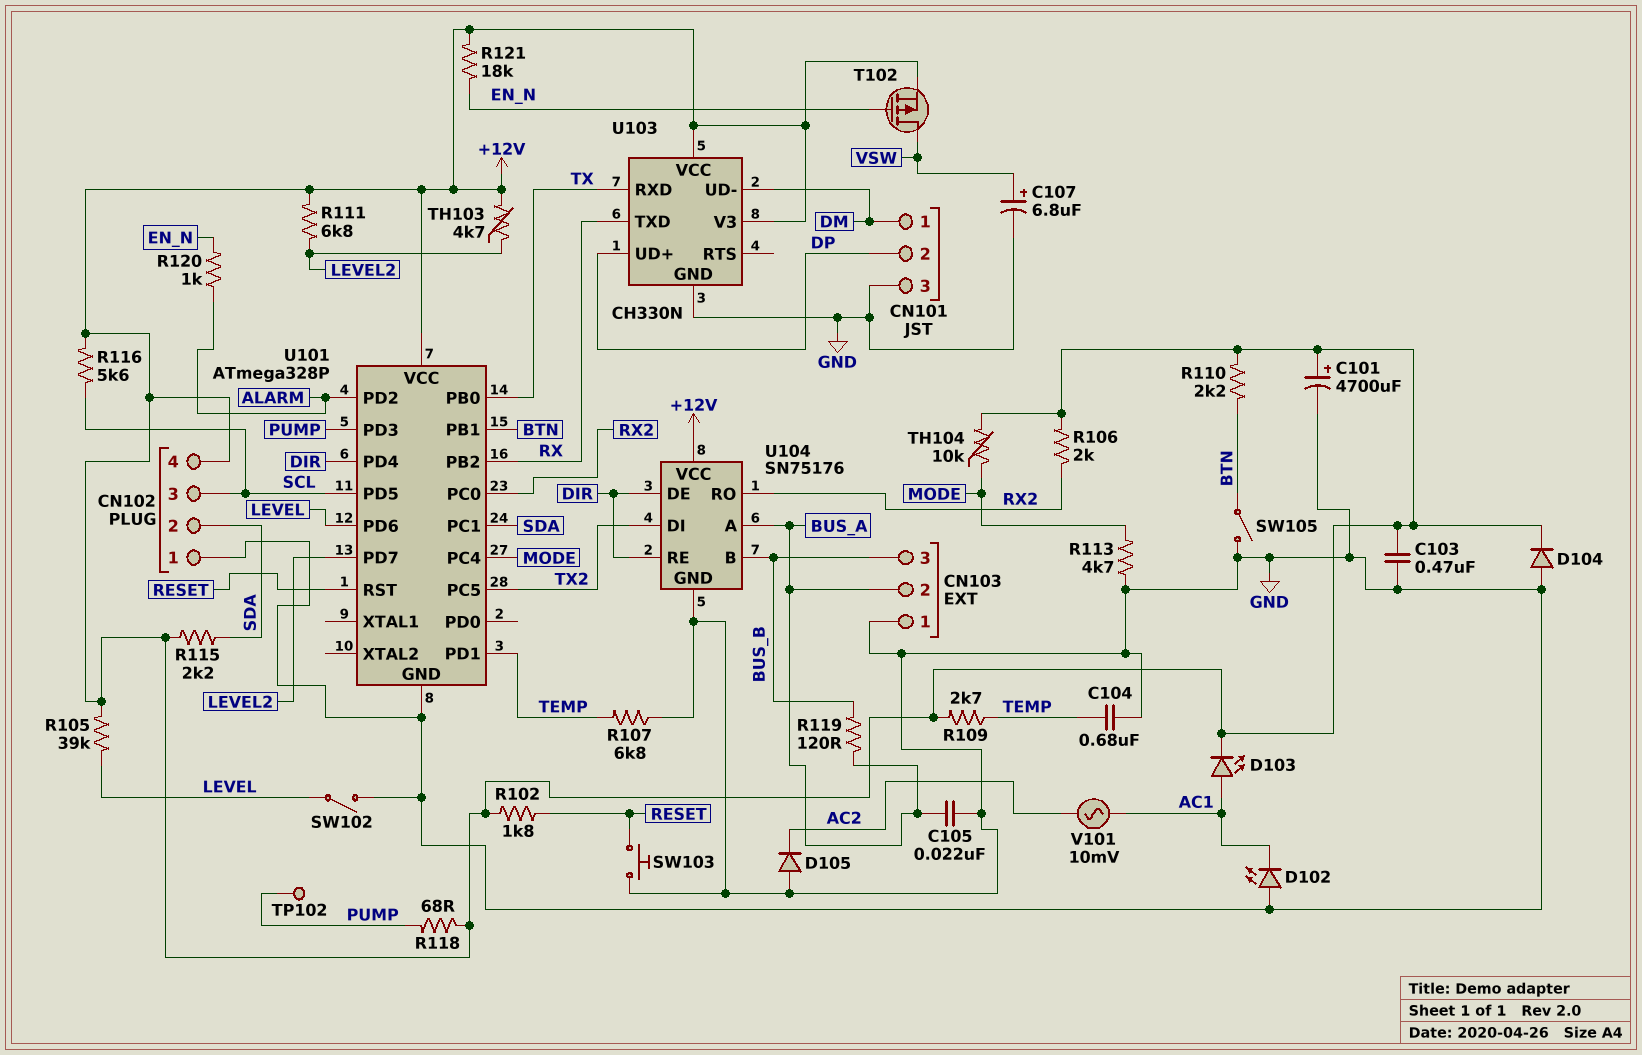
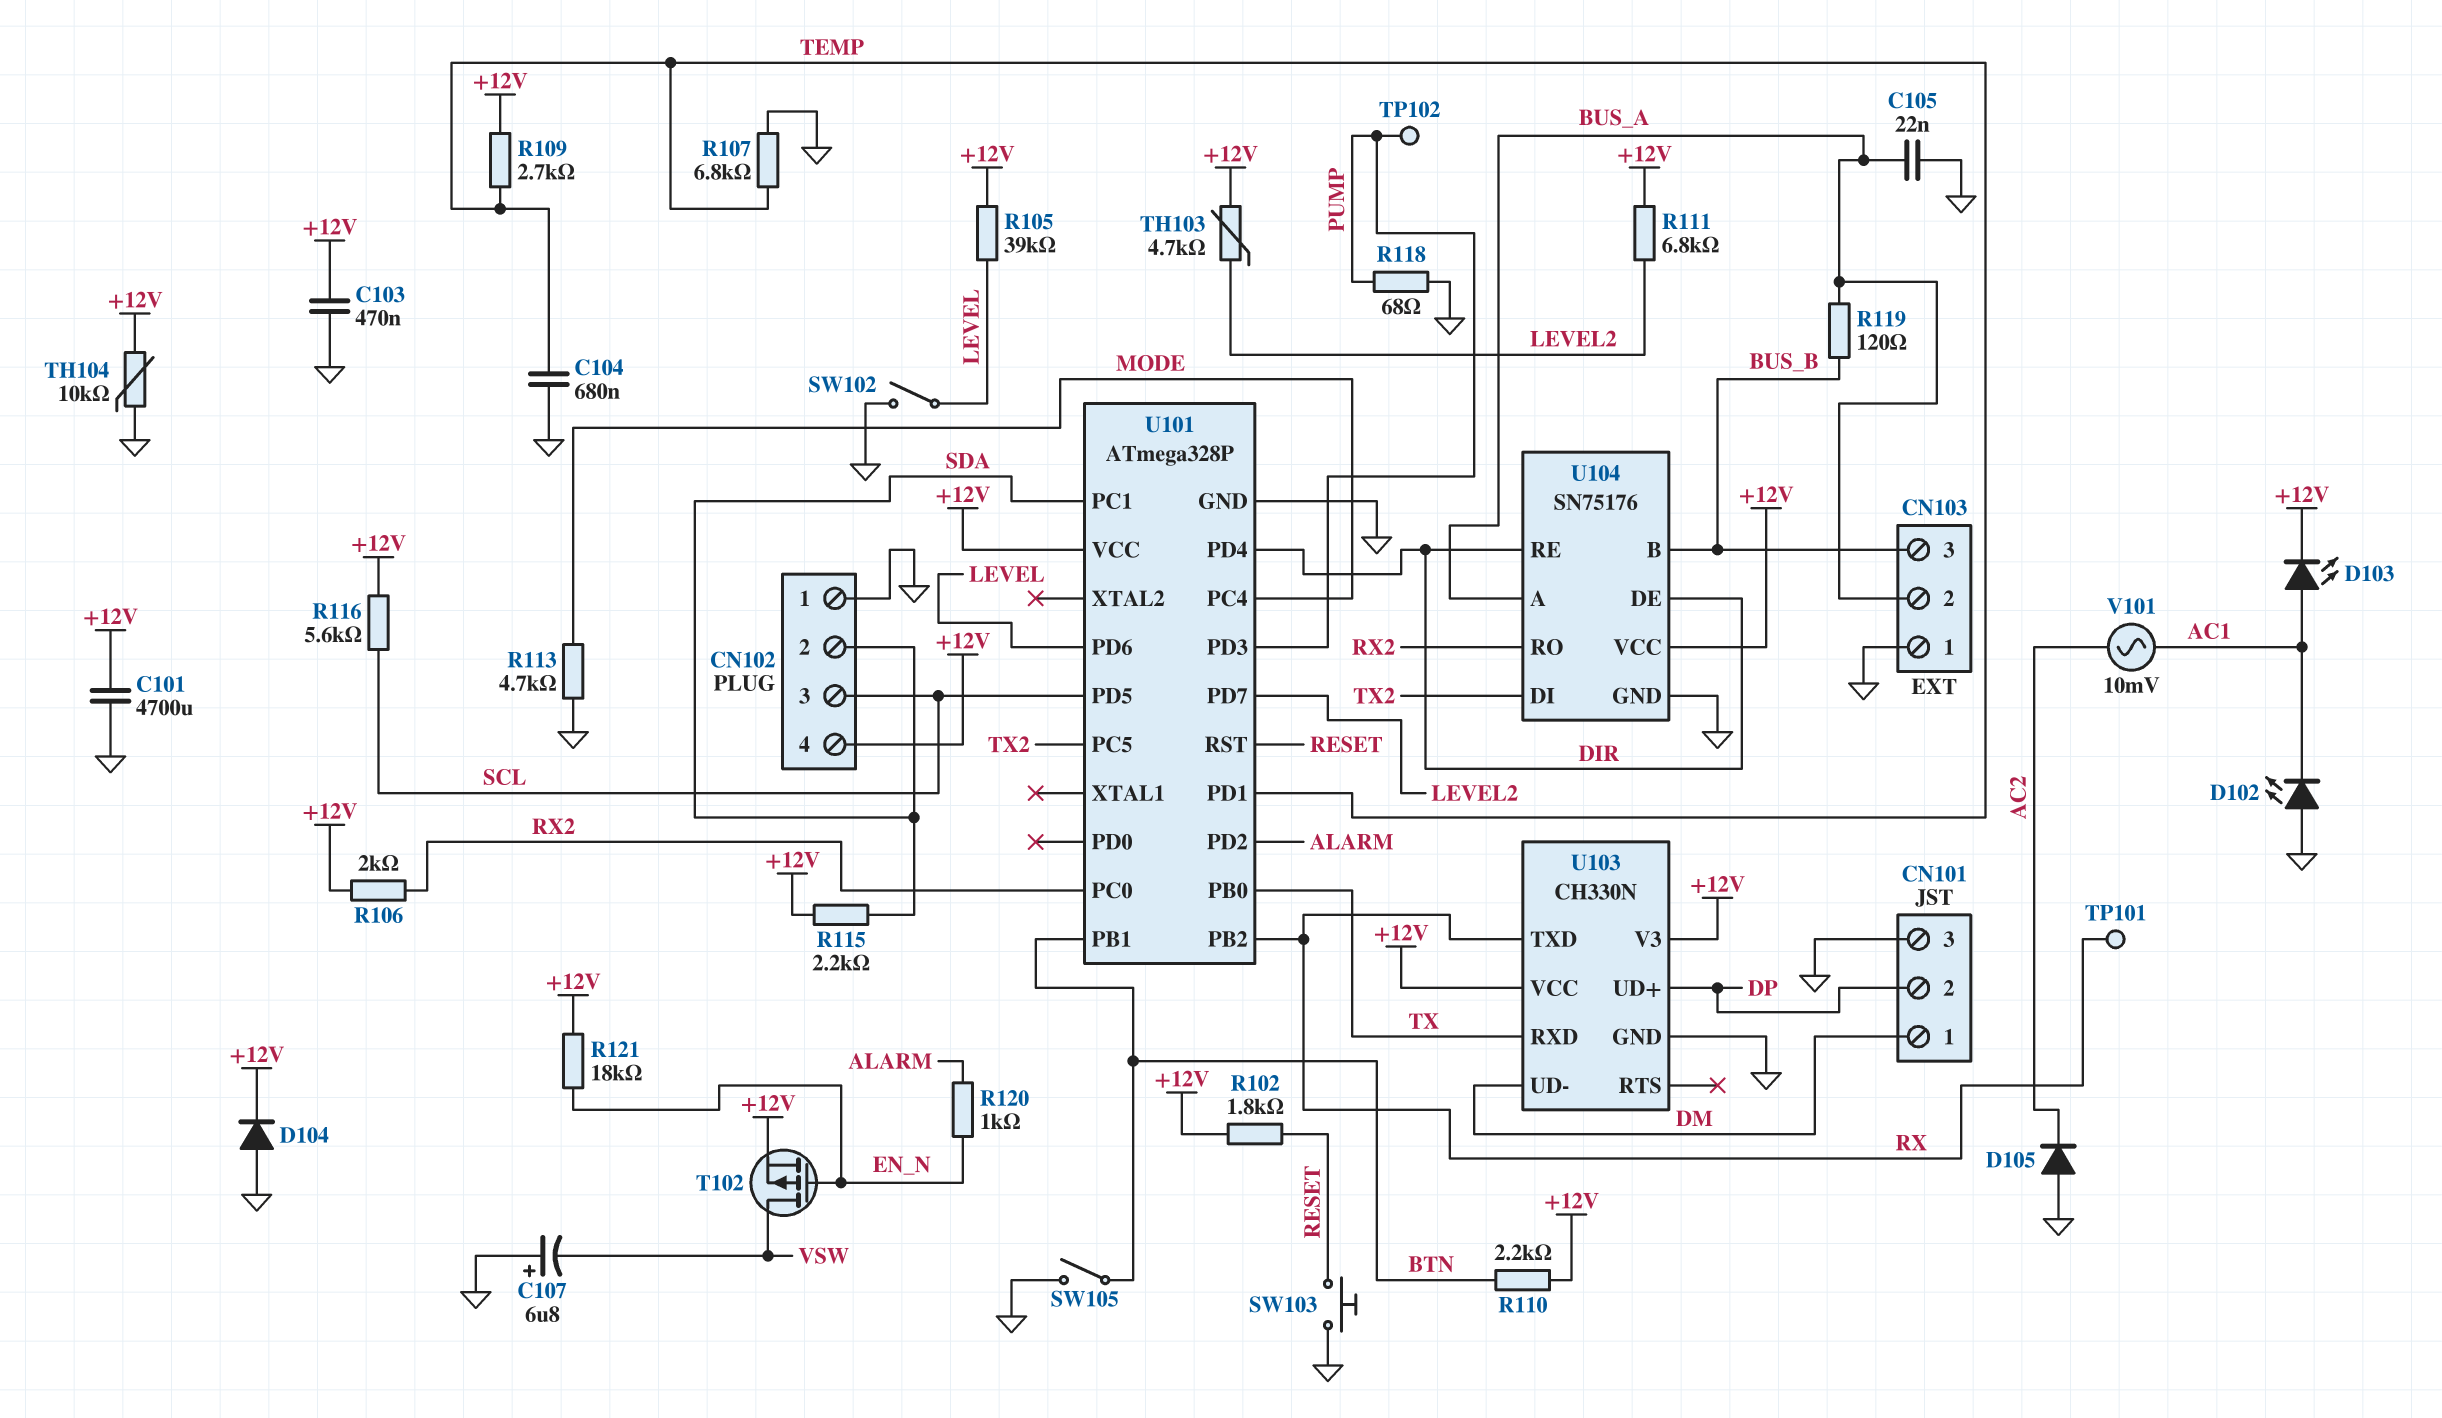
C101: 4700uF (plus +12V, minus GND) -> 4700uF (+12V, GND)
C107: 6.8uF (plus VSW, minus GND) -> 6.8uF (plus GND, minus VSW)
R118: 68 (+12V, PUMP) -> 68 (GND, PUMP)
TH104: 10k (+12V, MODE) -> 10k (+12V, GND)
TP101: none -> test point (RX)

